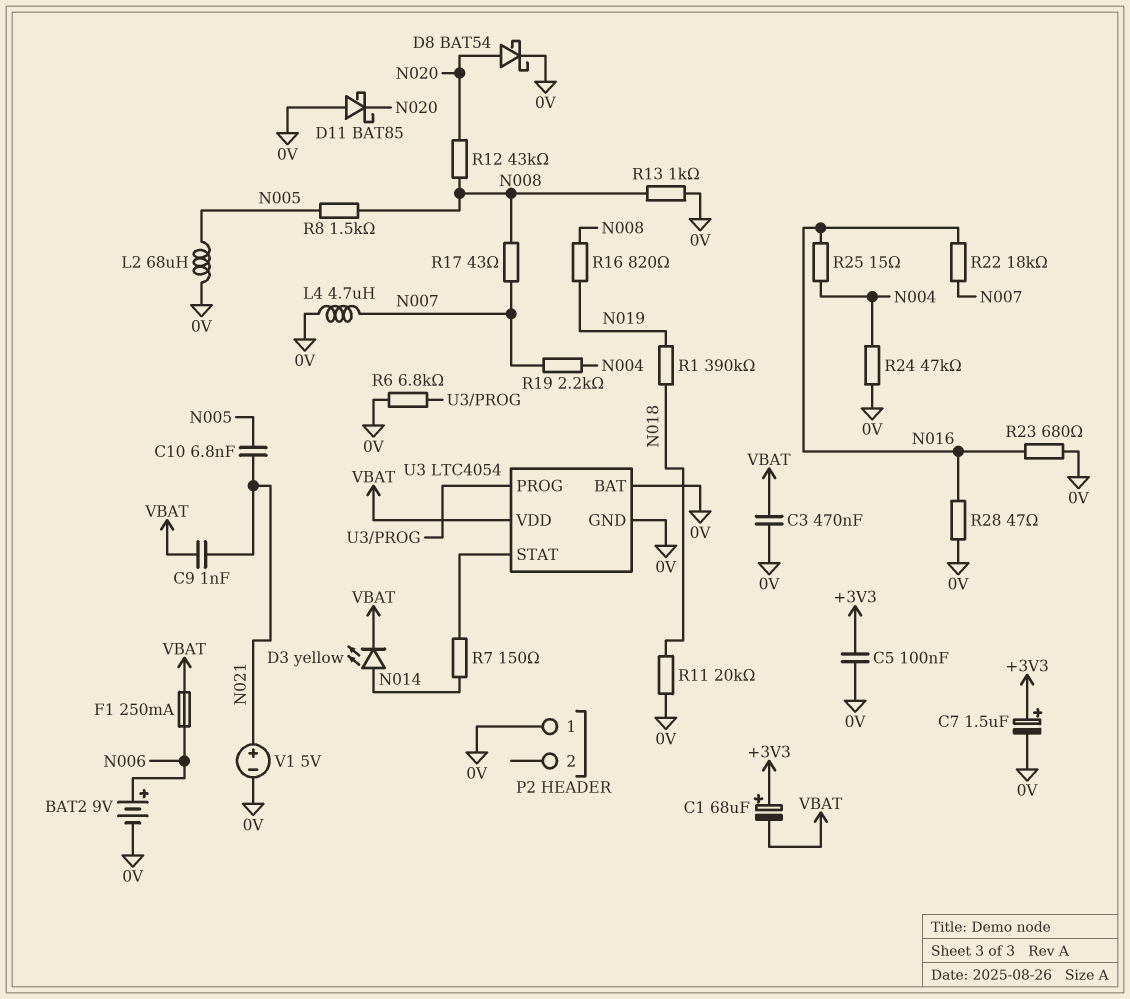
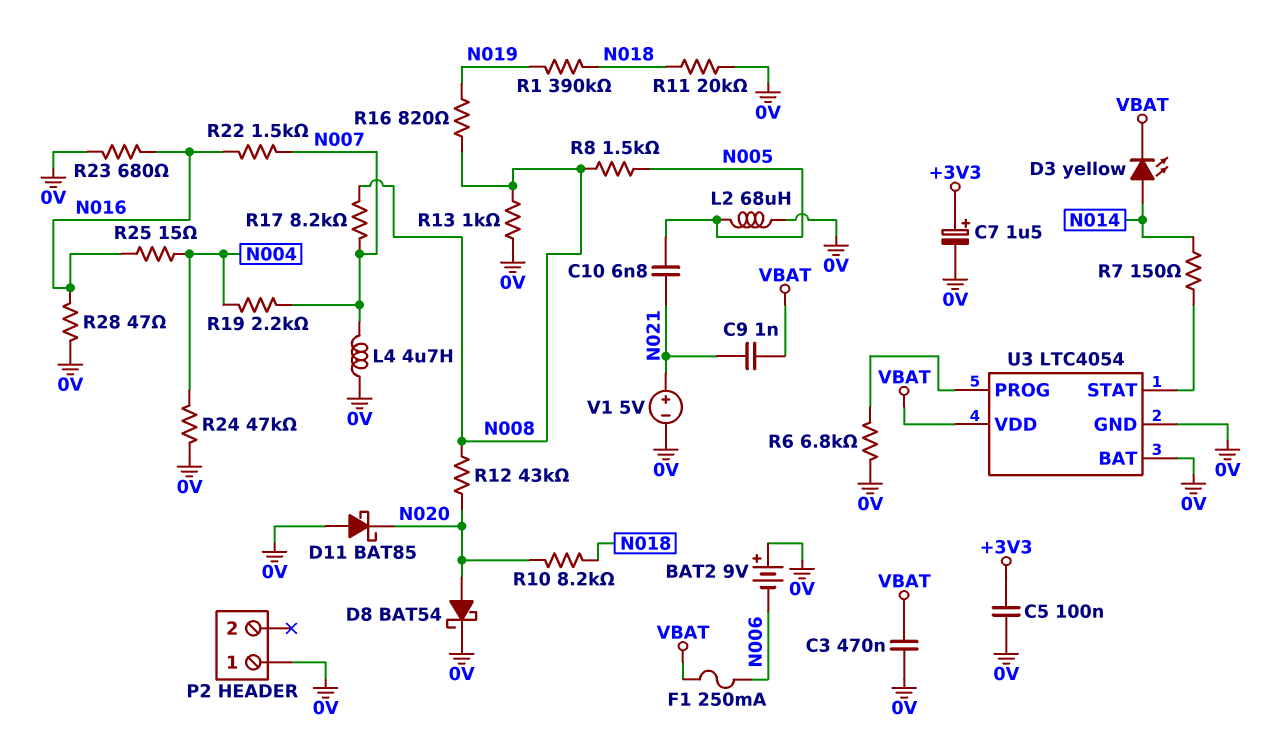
BAT2: 9V (plus N006, minus 0V) -> 9V (plus 0V, minus N006)
C1: 68uF (plus +3V3, minus VBAT) -> none
R10: none -> 8.2k (N018, N020)
R17: 43 (N007, N008) -> 8.2k (N007, N008)
R22: 18k (N007, N016) -> 1.5k (N007, N016)

